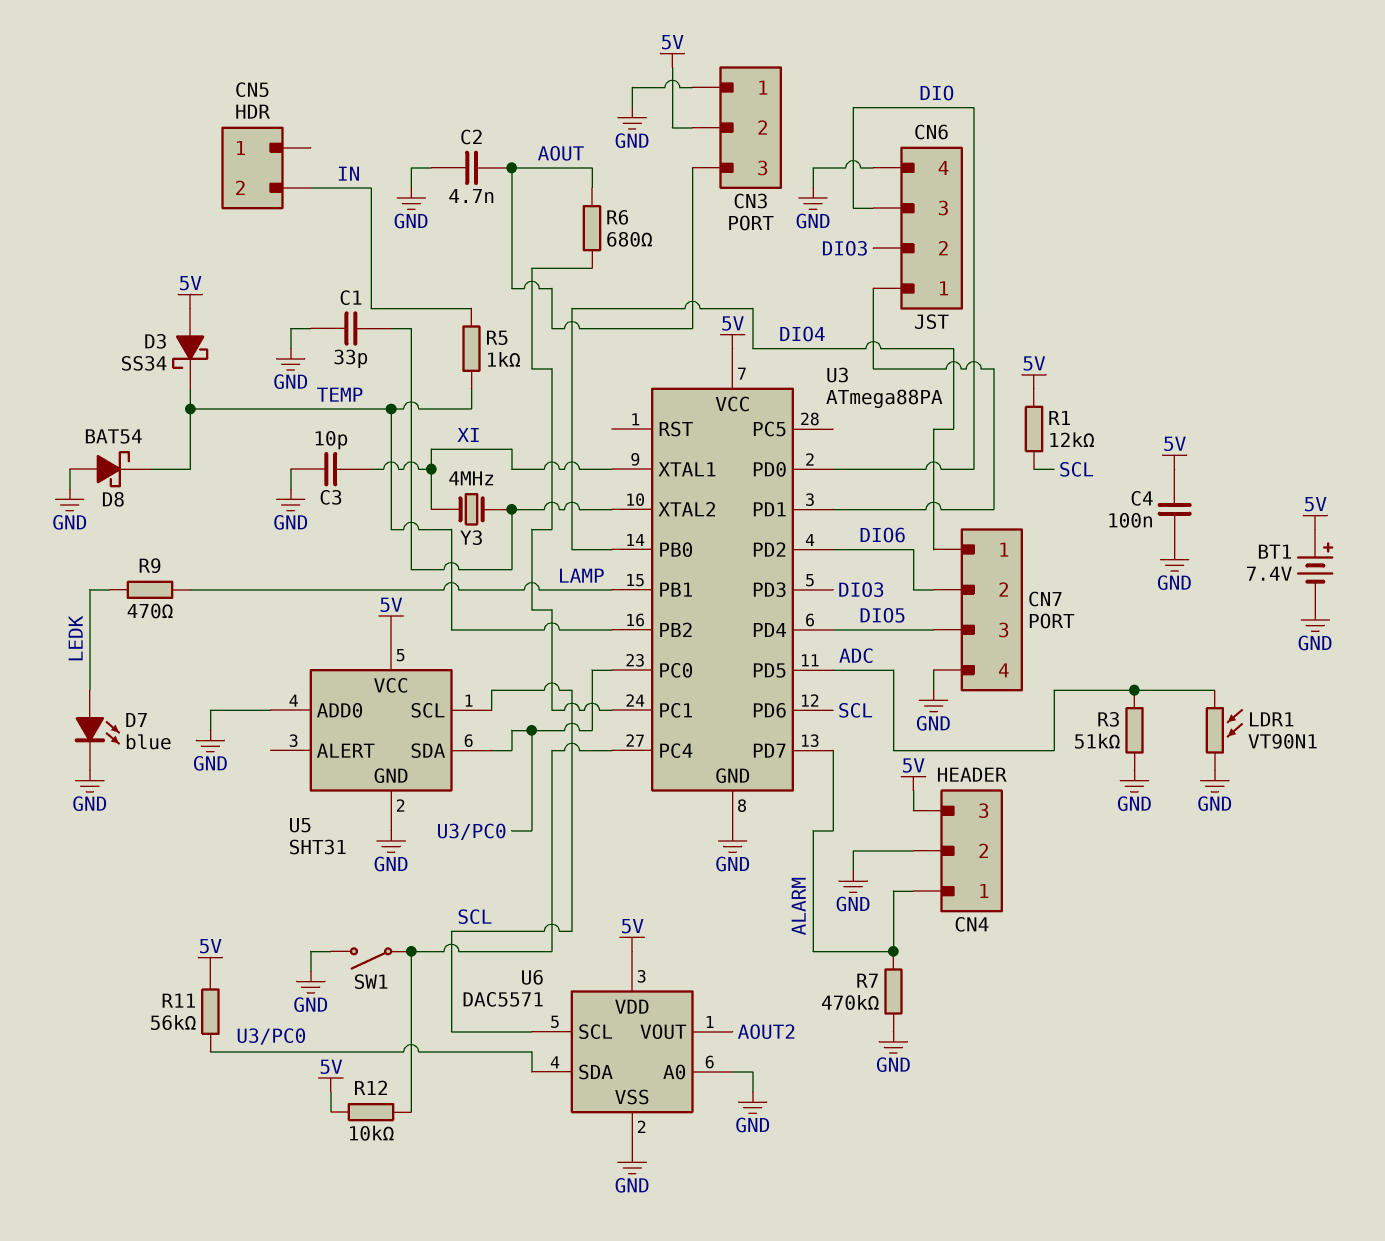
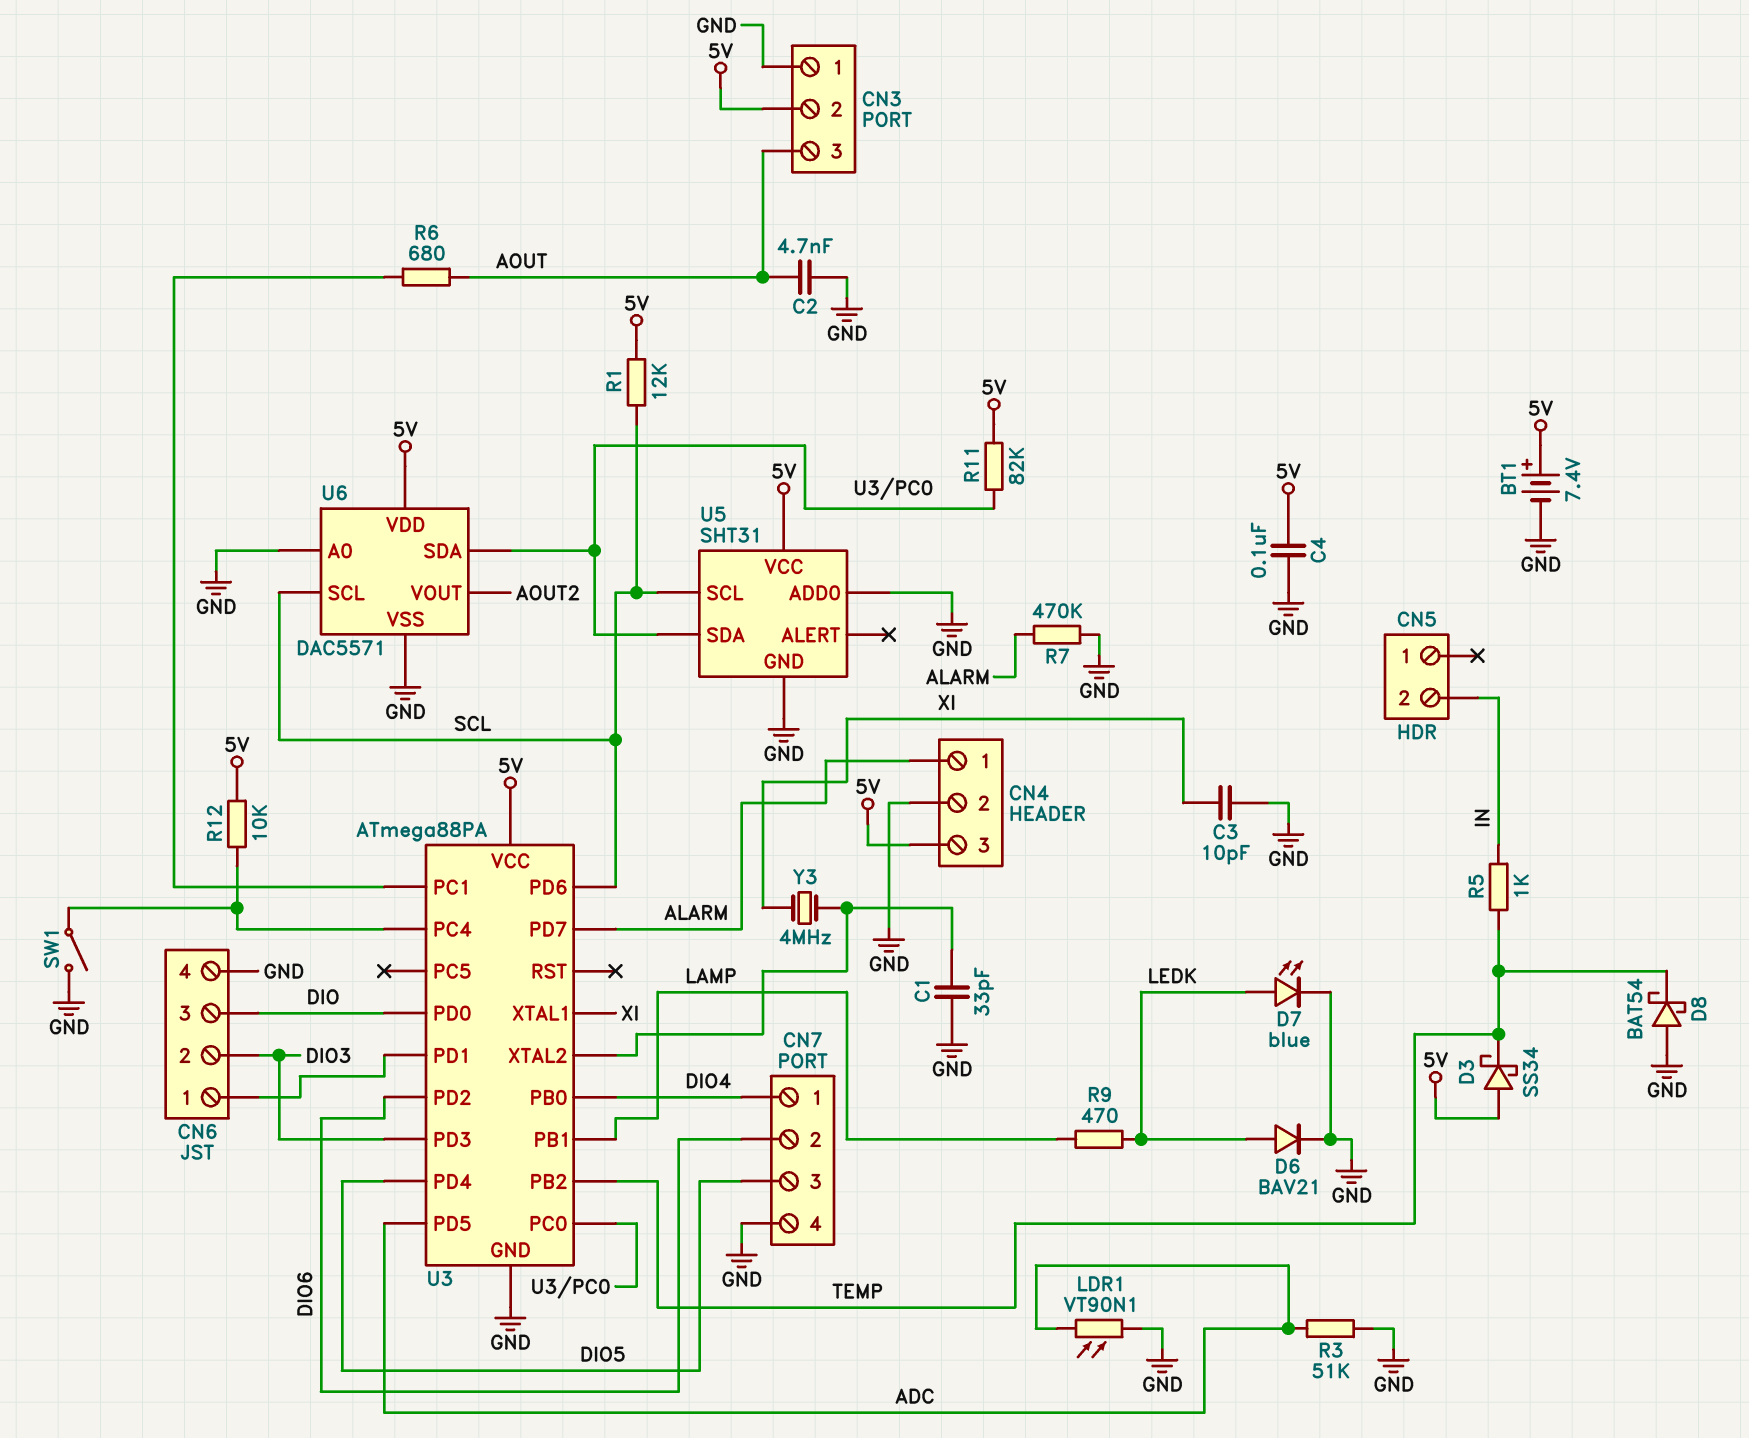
D6: none -> diode BAV21 (A LEDK, K GND)
R11: 56k (5V, U3/PC0) -> 82k (5V, U3/PC0)

